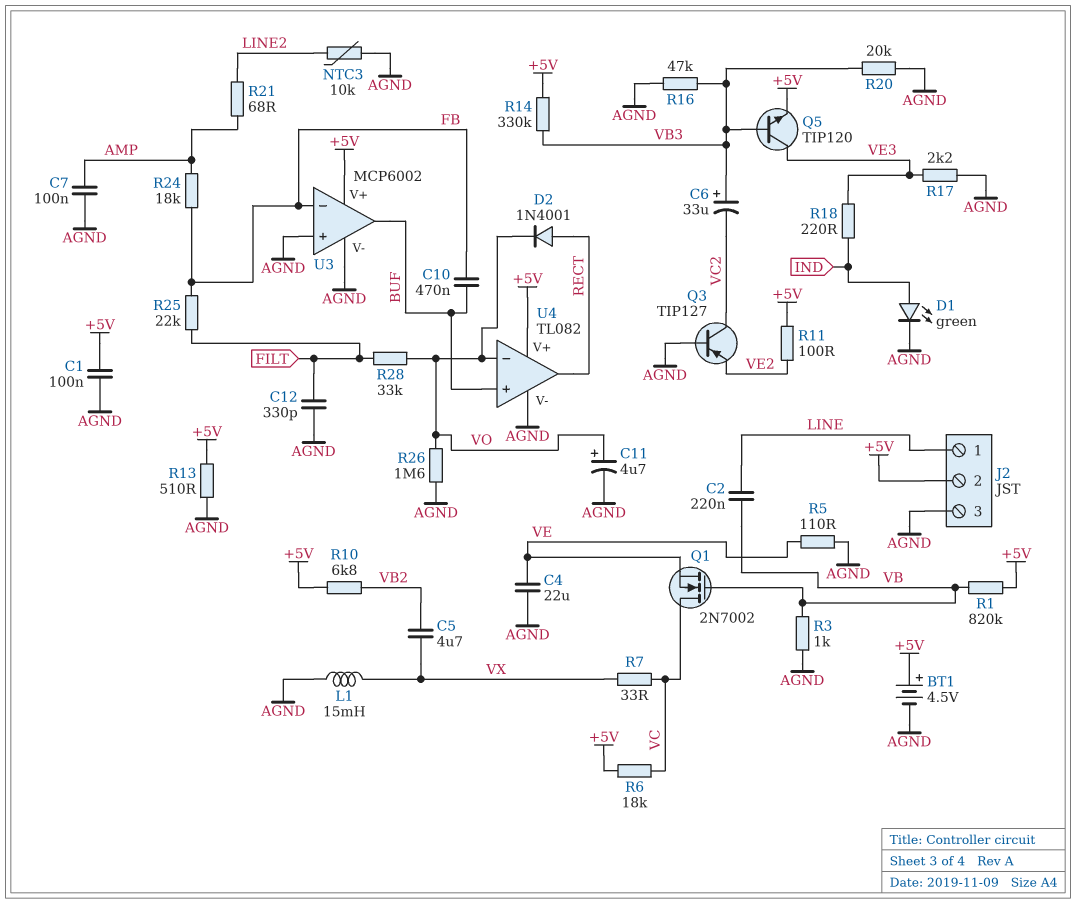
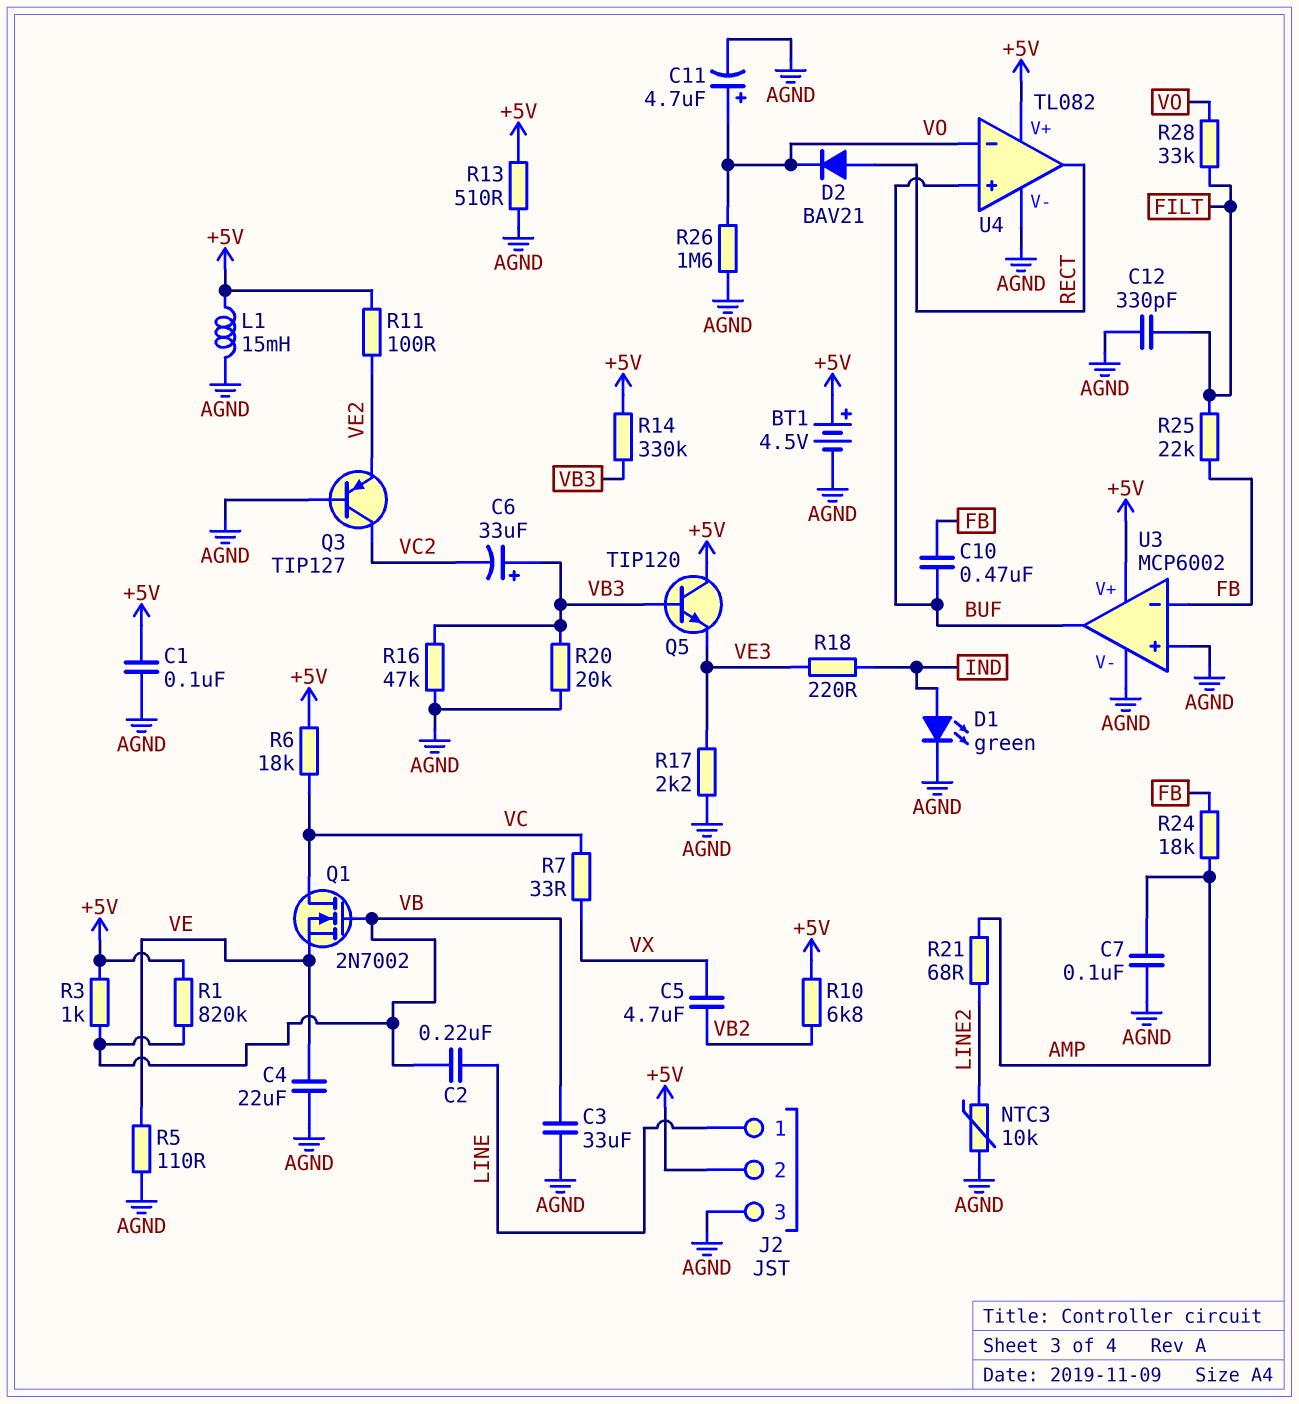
C3: none -> 33uF (AGND, VB)
D2: diode 1N4001 (A RECT, K VO) -> diode BAV21 (A RECT, K VO)
L1: 15mH (AGND, VX) -> 15mH (+5V, AGND)
Q5: NPN TIP120 (B VB3, C VE3, E +5V) -> NPN TIP120 (B VB3, C +5V, E VE3)
R3: 1k (AGND, VB) -> 1k (+5V, VB)

